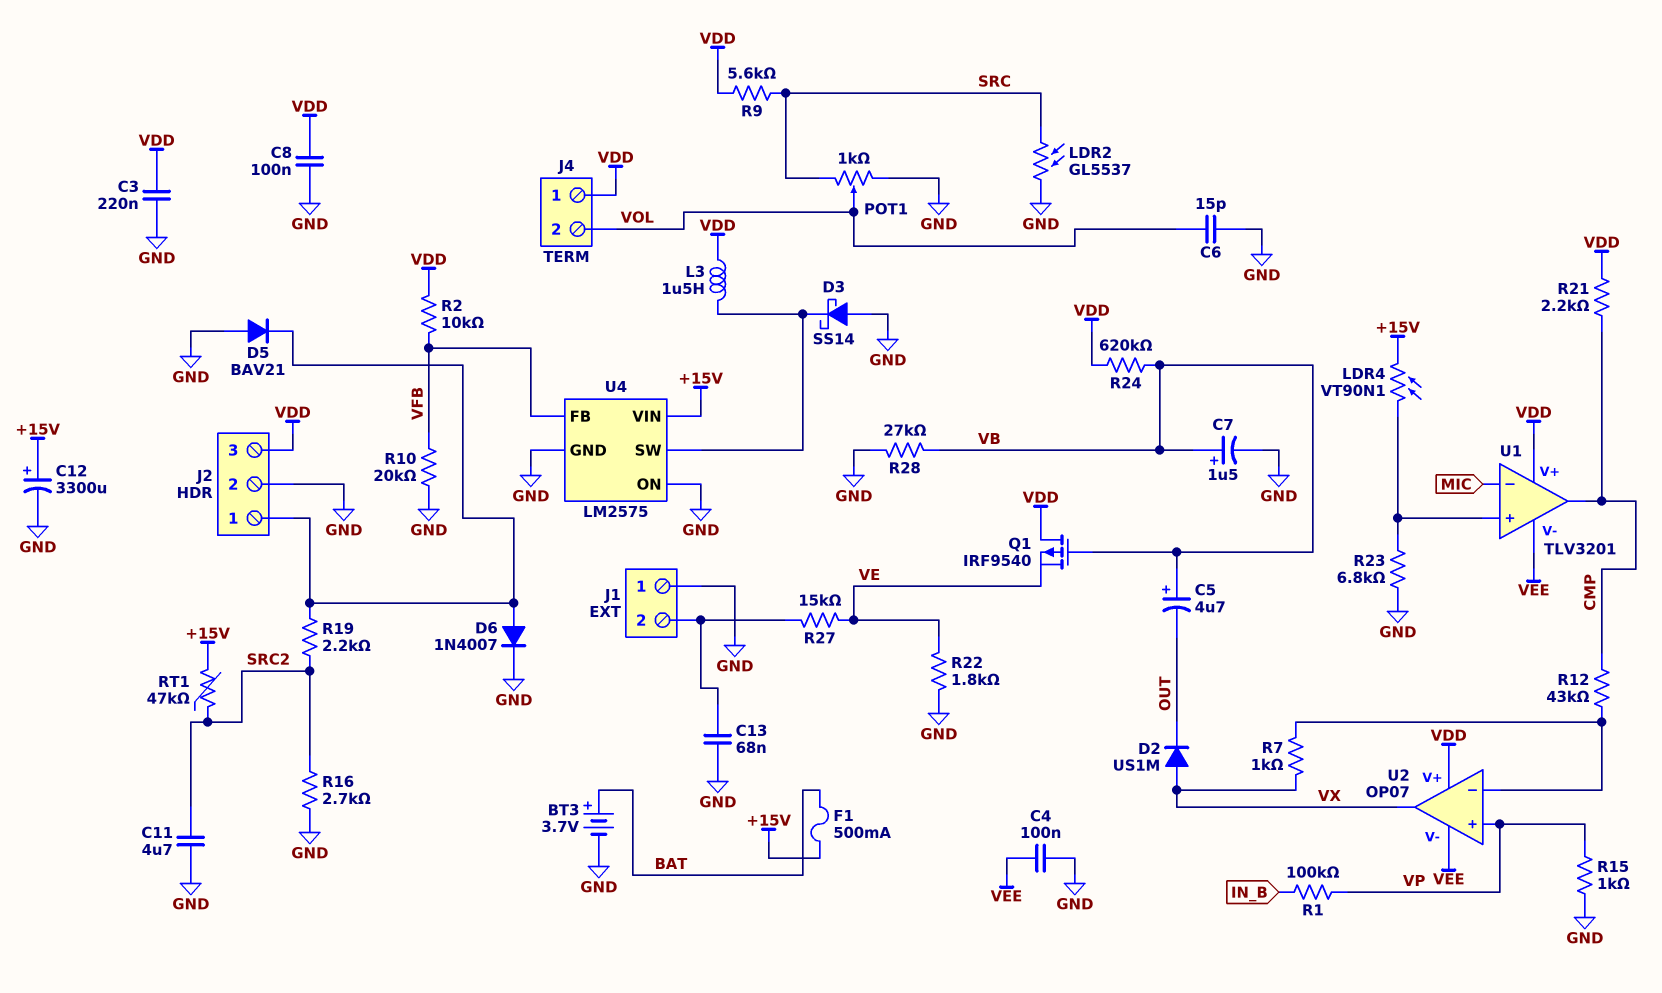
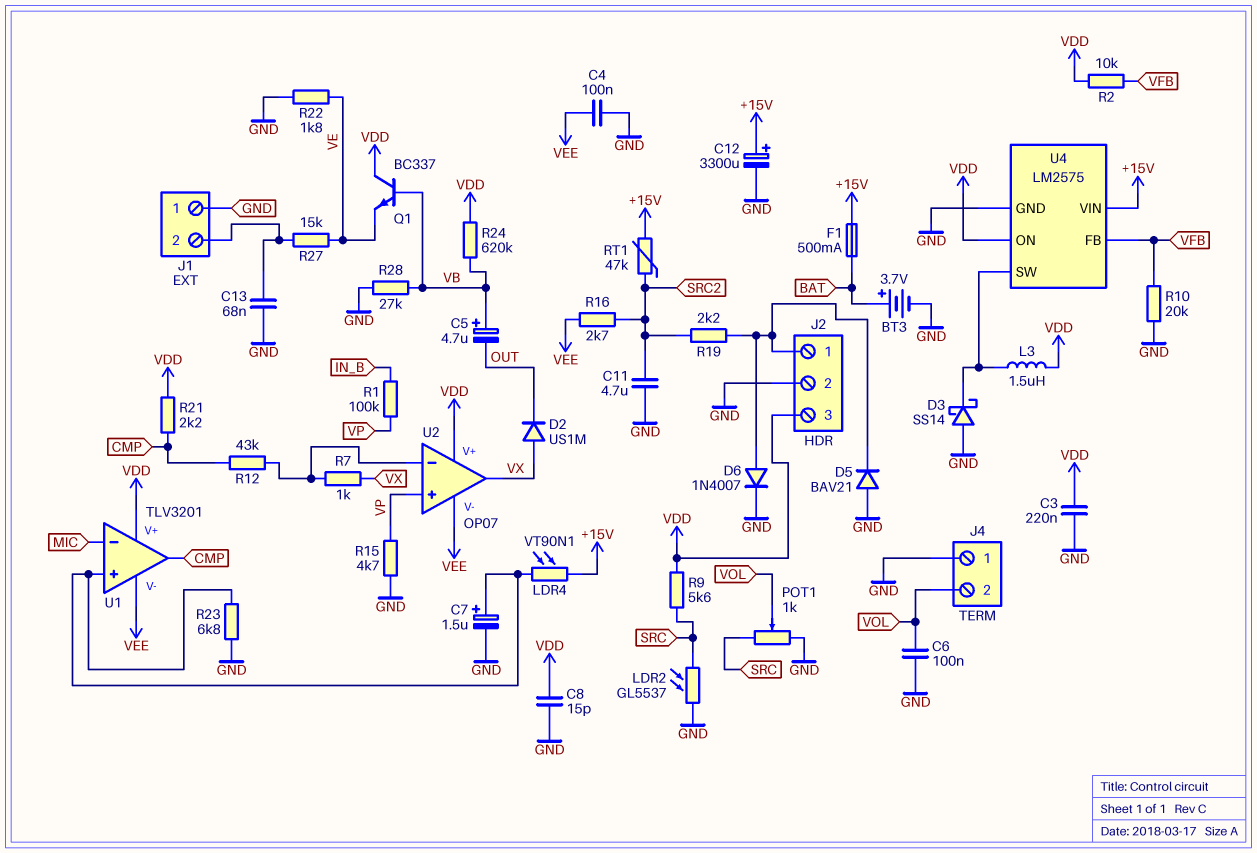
C6: 15pF (GND, VOL) -> 100nF (GND, VOL)
C7: 1.5uF (plus VB, minus GND) -> 1.5uF (plus U1/in+, minus GND)
C8: 100nF (GND, VDD) -> 15pF (GND, VDD)
J4 pin 1: VDD -> GND
Q1: PMOS IRF9540 (G VB, D VDD, S VE) -> NPN BC337 (B VB, C VDD, E VE)
R15: 1k (GND, VP) -> 4.7k (GND, VP)
R16: 2.7k (GND, SRC2) -> 2.7k (SRC2, VEE)
U4 pin ON: GND -> VDD

